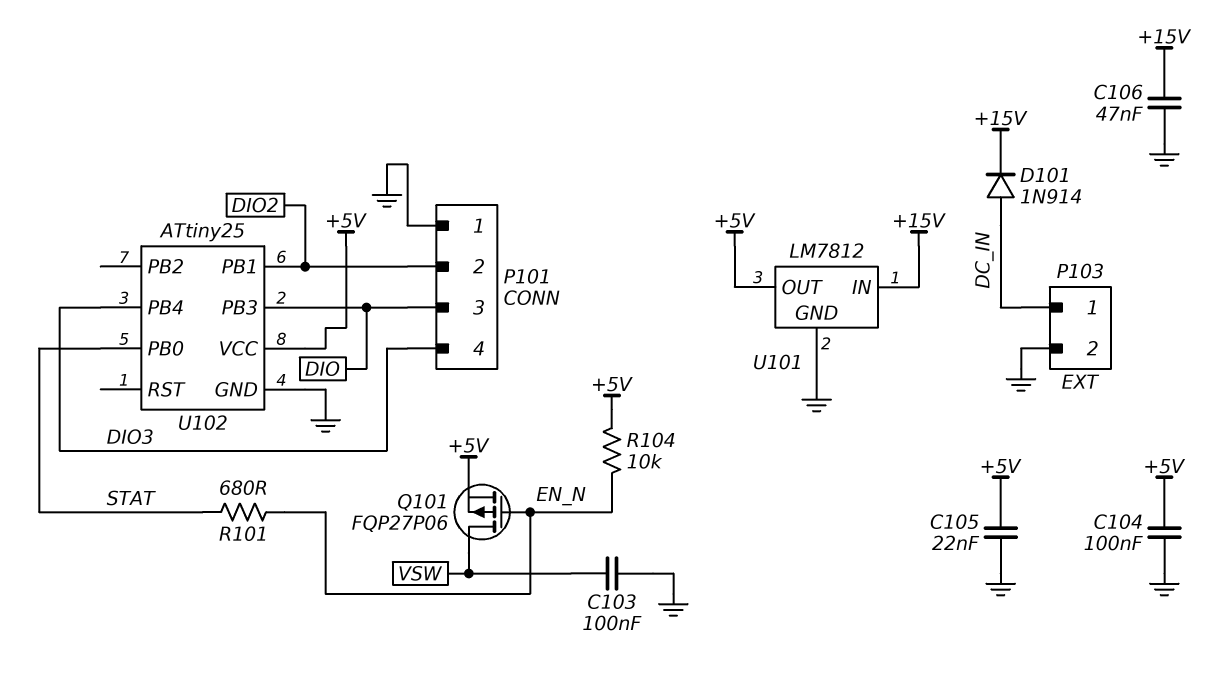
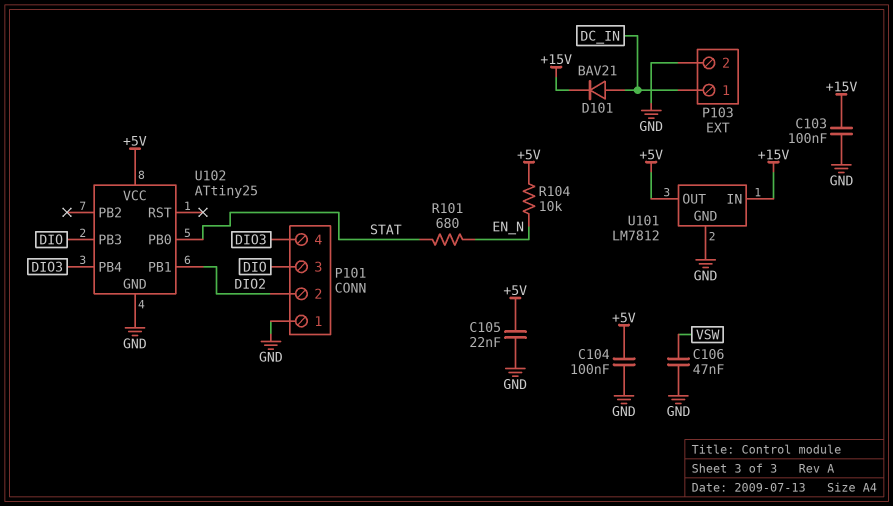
C103: 100nF (GND, VSW) -> 100nF (+15V, GND)
C106: 47nF (+15V, GND) -> 47nF (GND, VSW)
D101: diode 1N914 (A DC_IN, K +15V) -> diode BAV21 (A DC_IN, K +15V)
Q101: PMOS FQP27P06 (G EN_N, D VSW, S +5V) -> none

